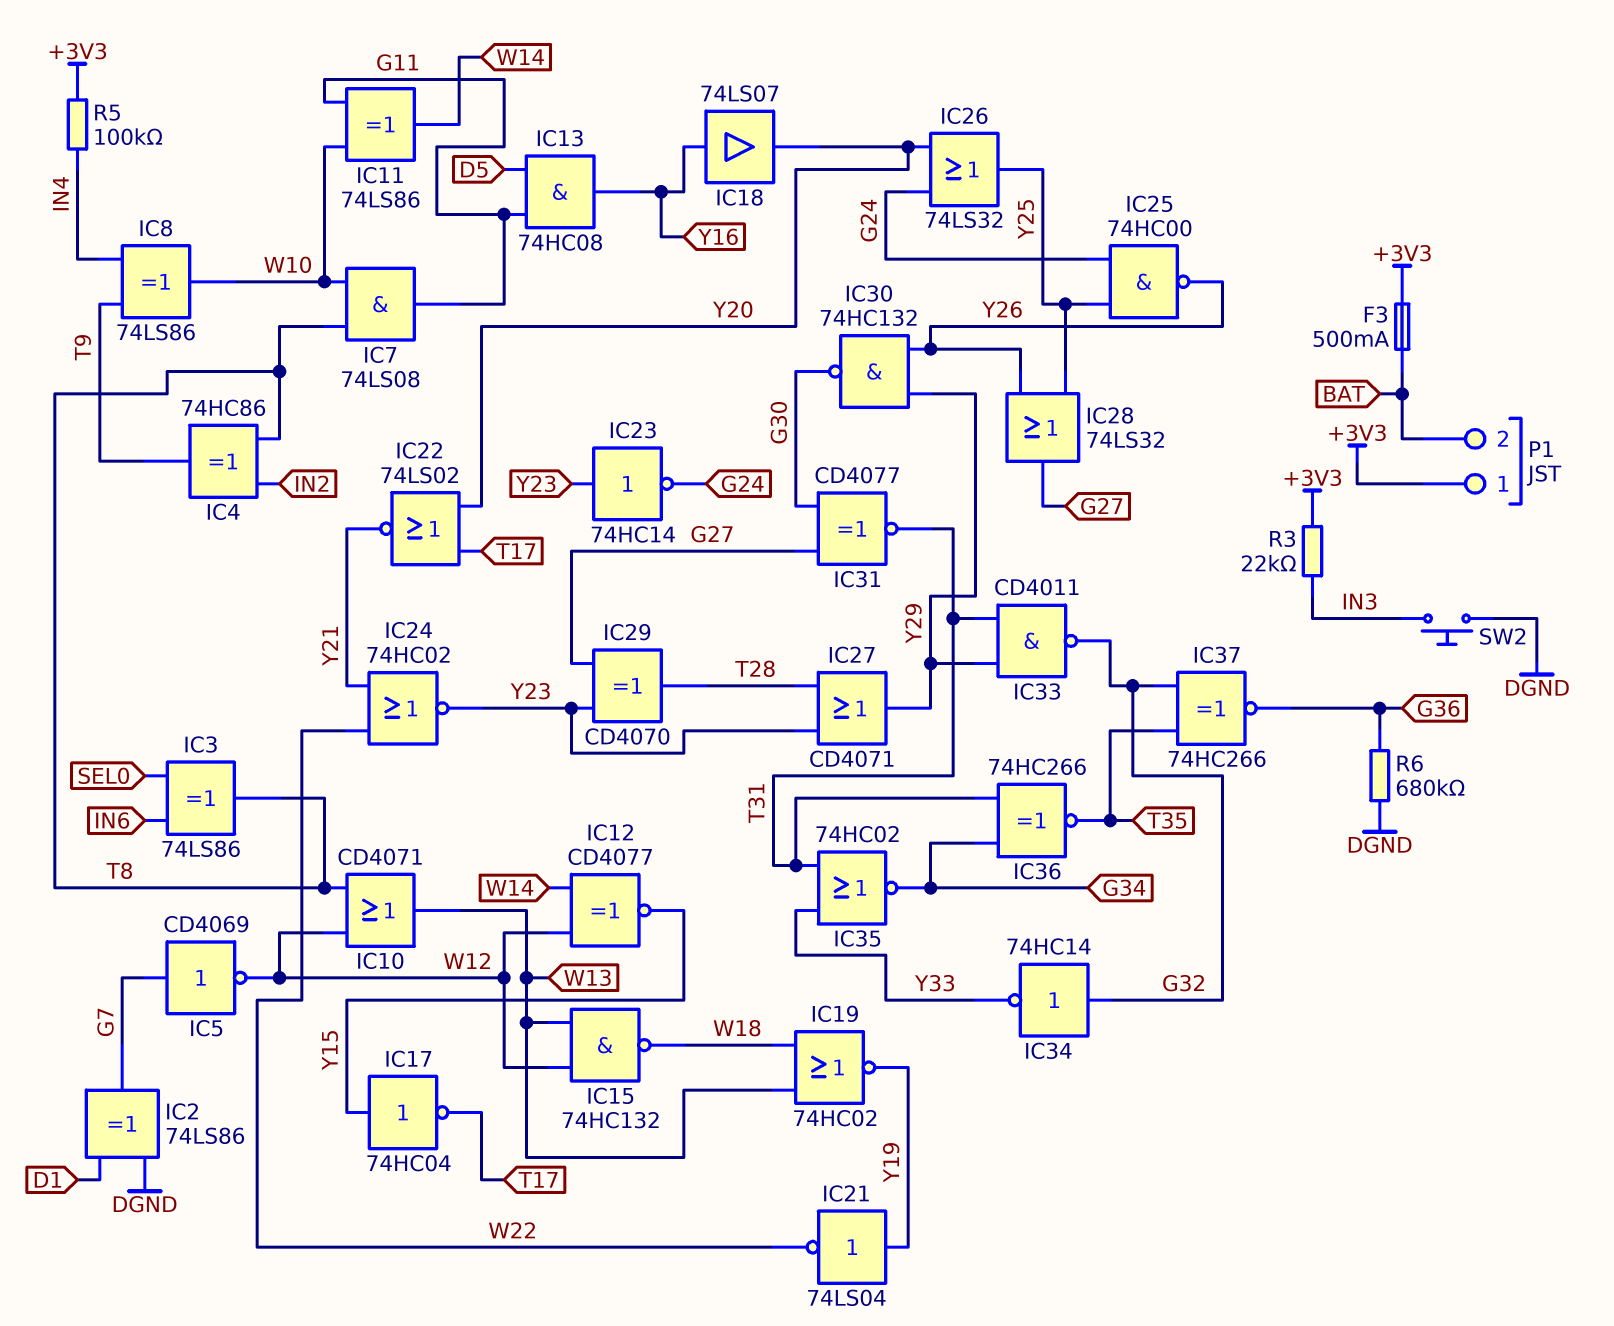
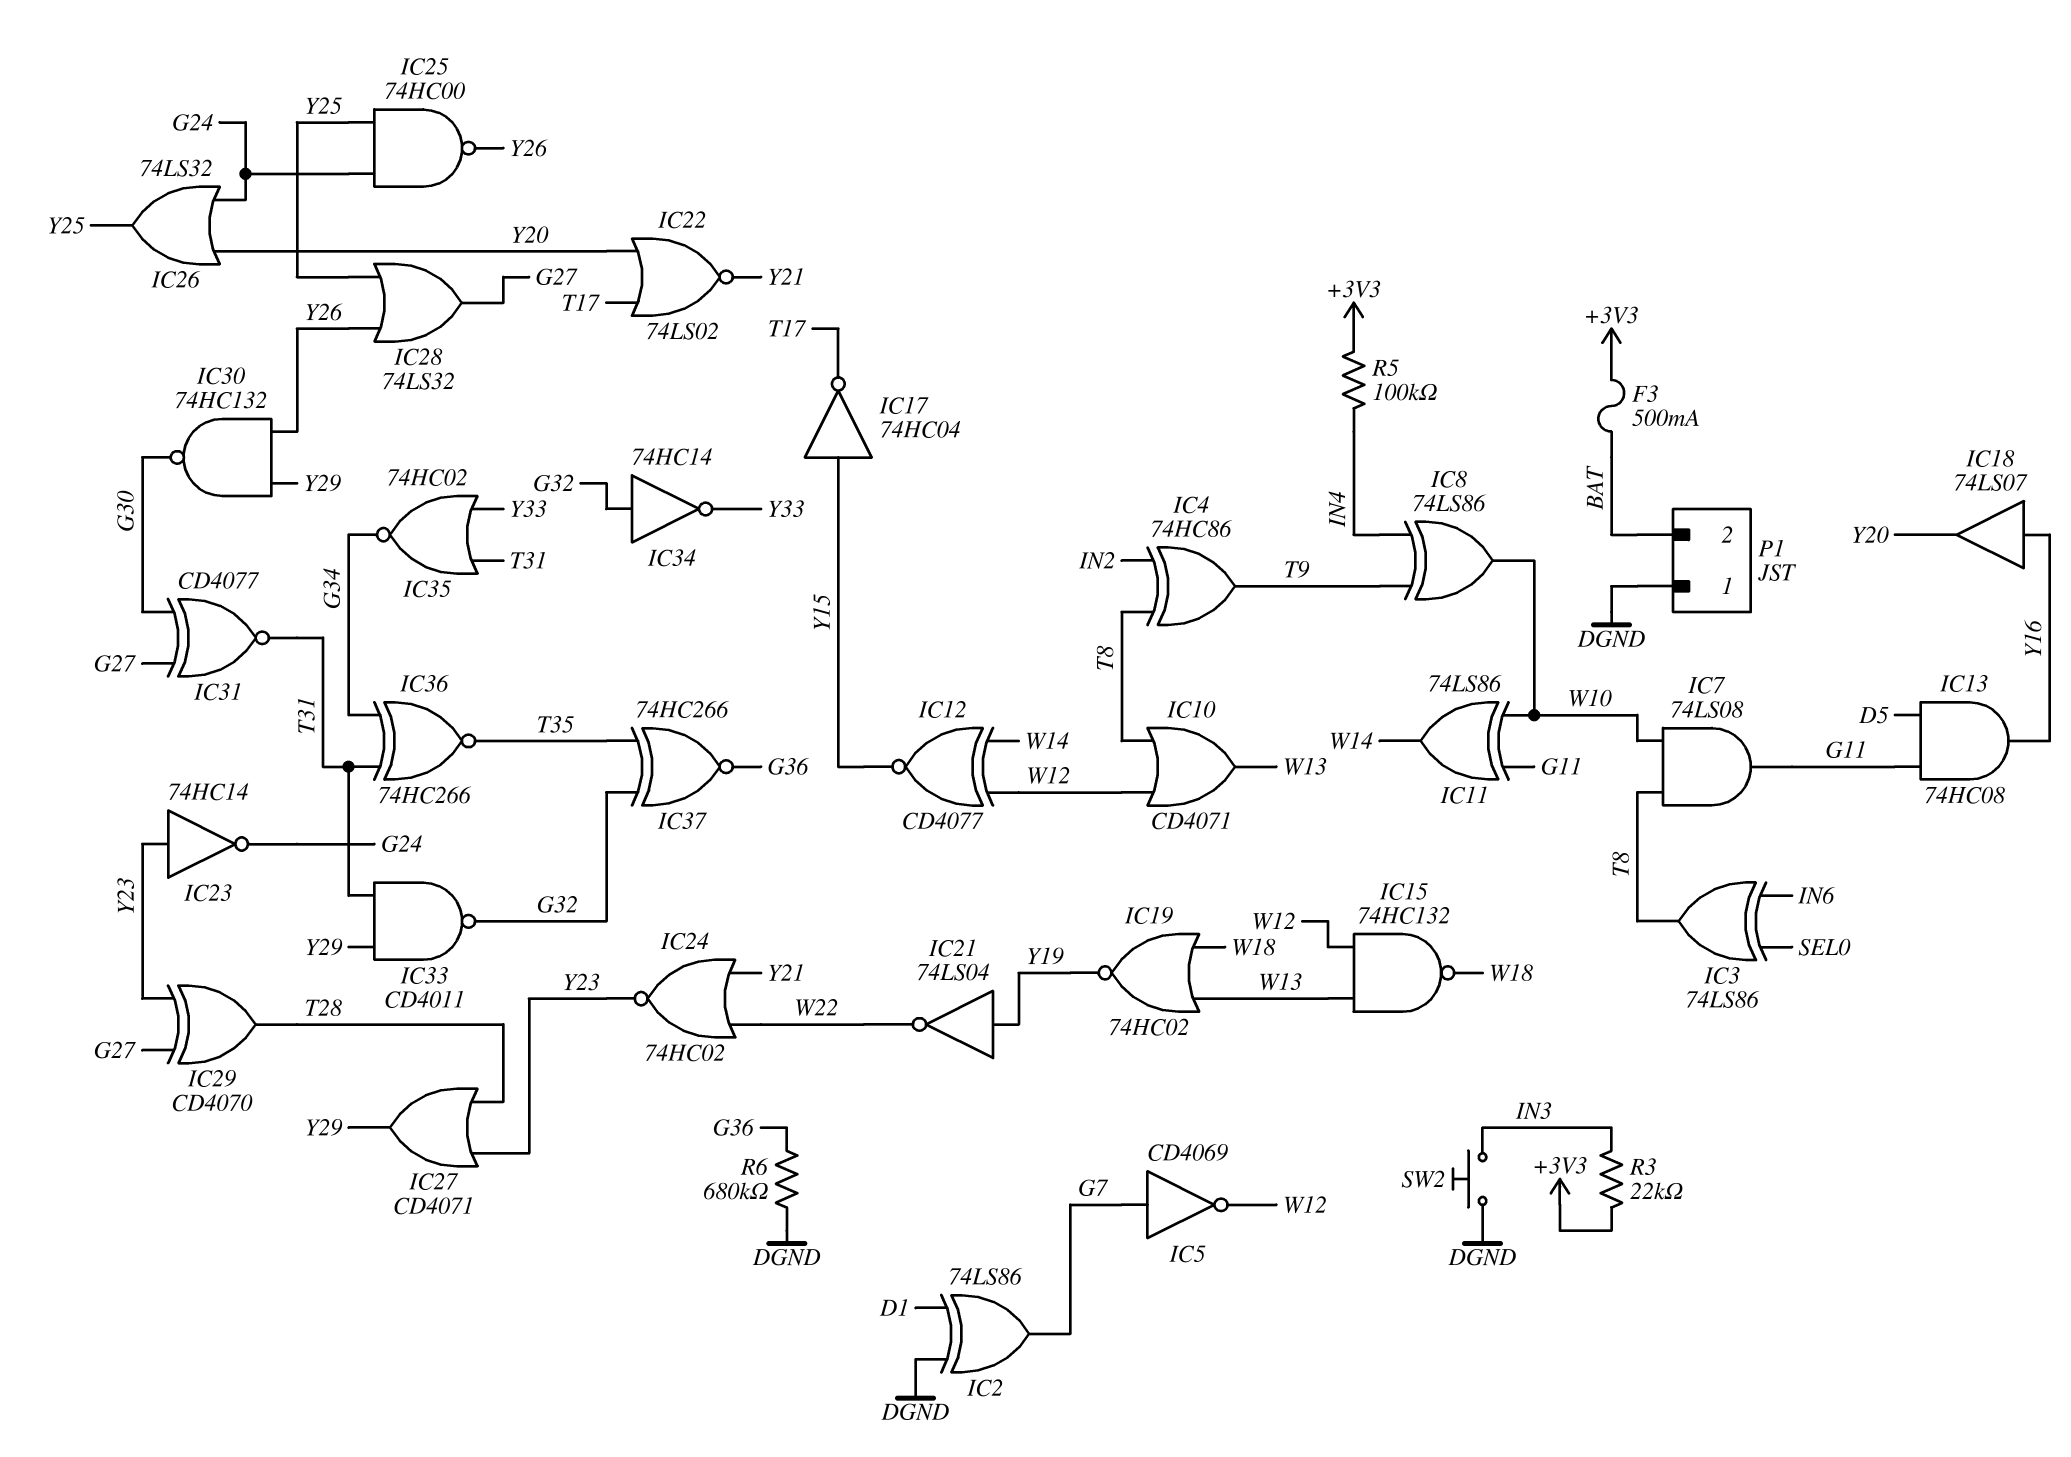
P1 pin 1: +3V3 -> DGND

